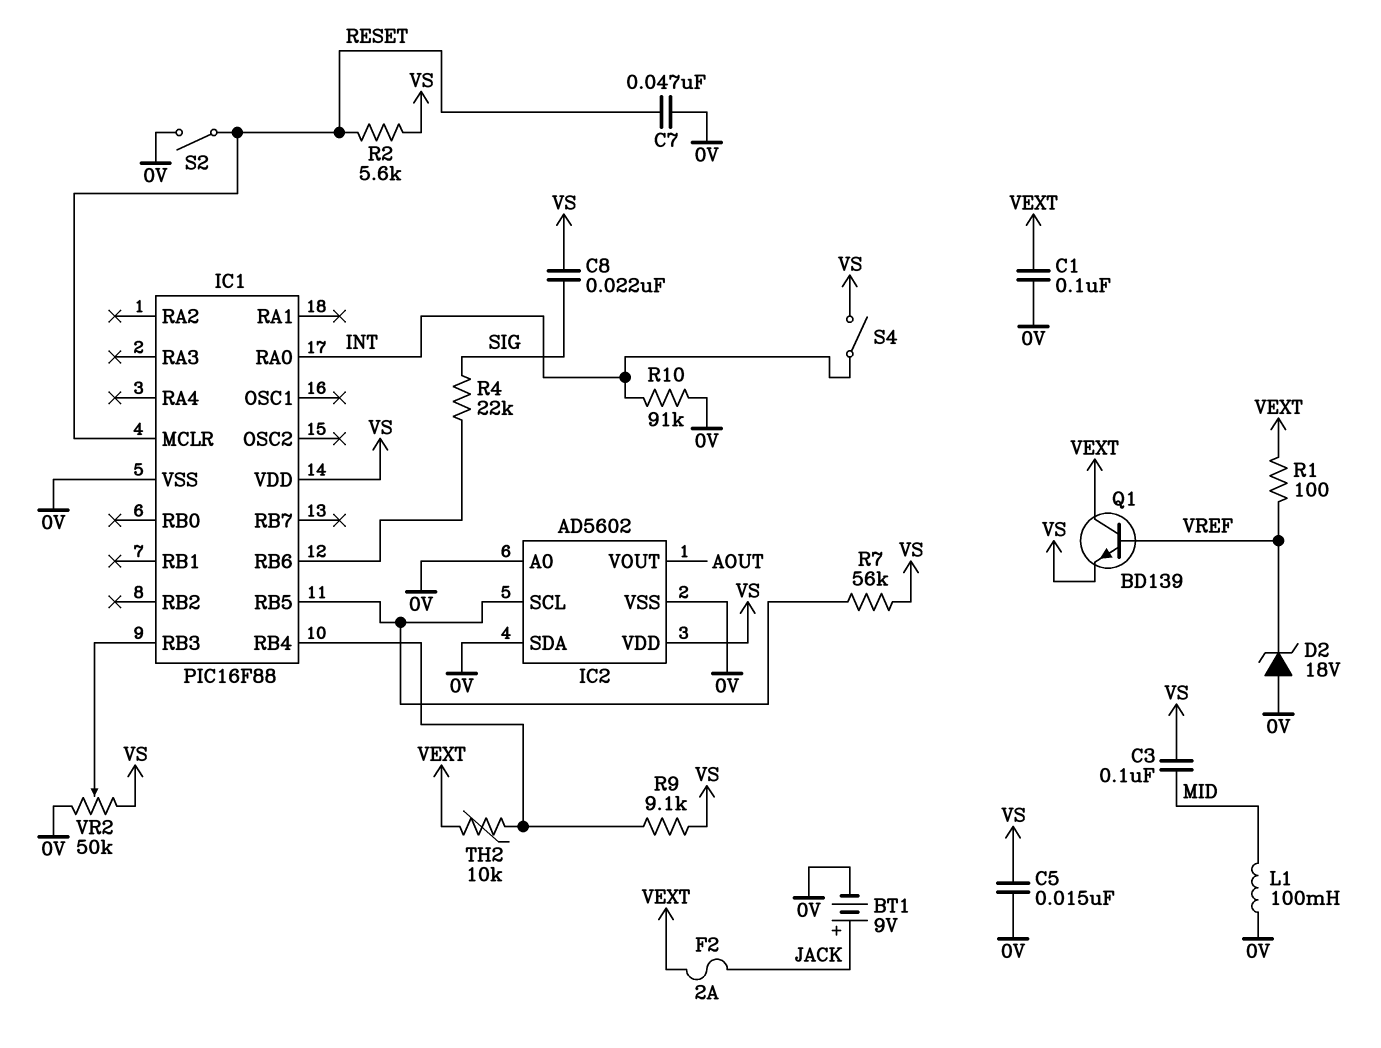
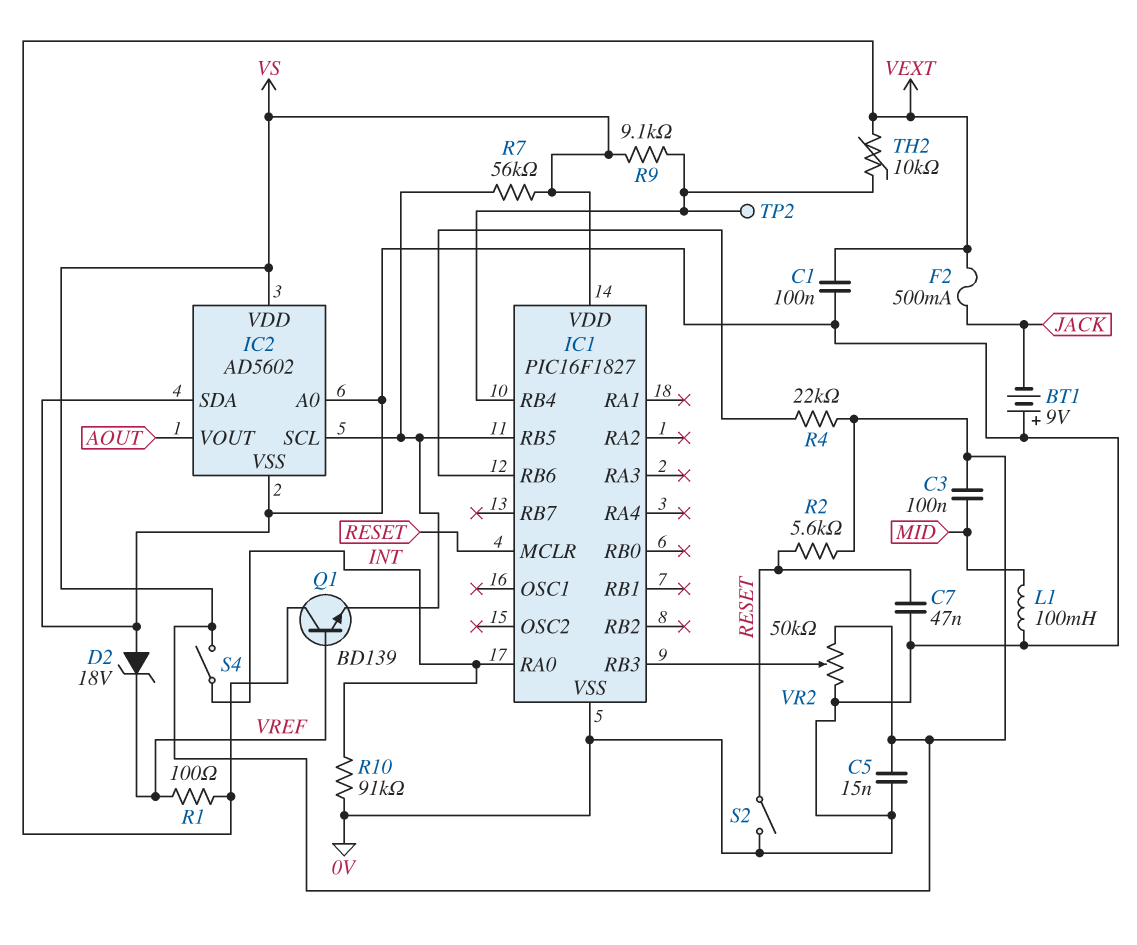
BT1: 9V (plus JACK, minus 0V) -> 9V (plus 0V, minus JACK)
C8: 22nF (SIG, VS) -> none
F2: 2A (JACK, VEXT) -> 500mA (JACK, VEXT)
IC1: PIC16F88 -> PIC16F1827
Q1: NPN BD139 (B VREF, C VEXT, E VS) -> NPN BD139 (B VREF, C VEXT, E IC1/RB5)
R4: 22k (IC1/RB6, SIG) -> 22k (IC1/RB6, VS)
TP2: none -> test point (IC1/RB4)

